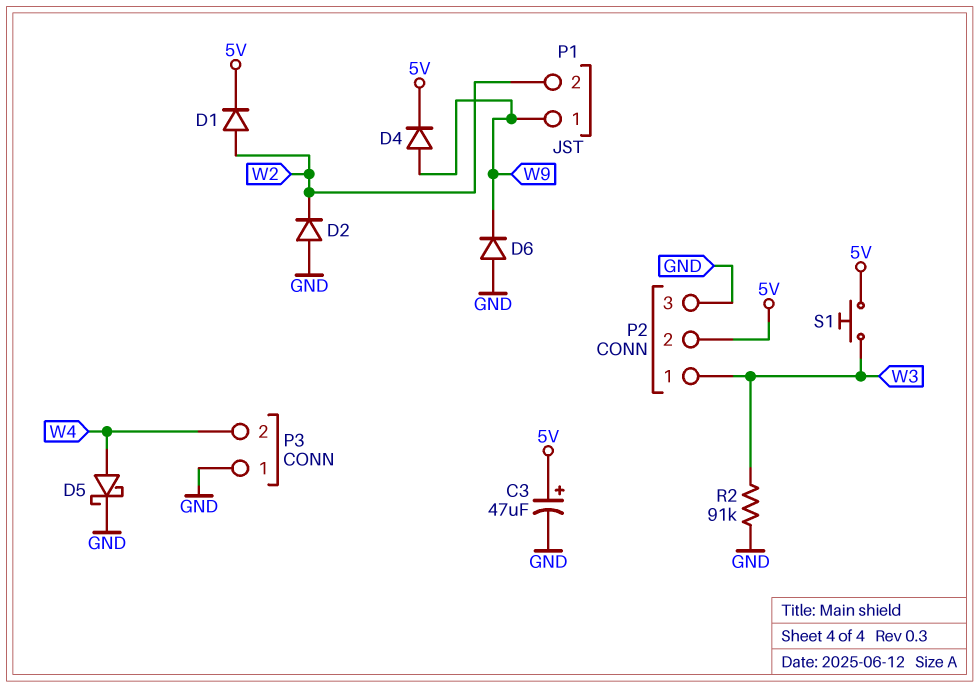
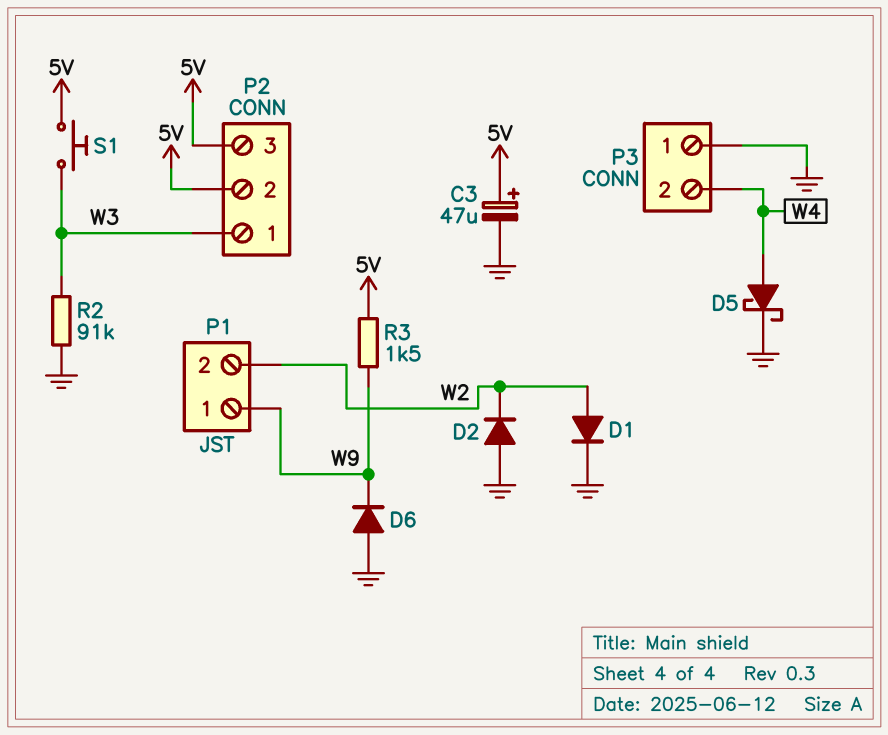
D1: diode (A W2, K 5V) -> diode (A W2, K GND)
D4: diode (A W9, K 5V) -> none
P2 pin 3: GND -> 5V
R3: none -> 1.5k (5V, W9)

